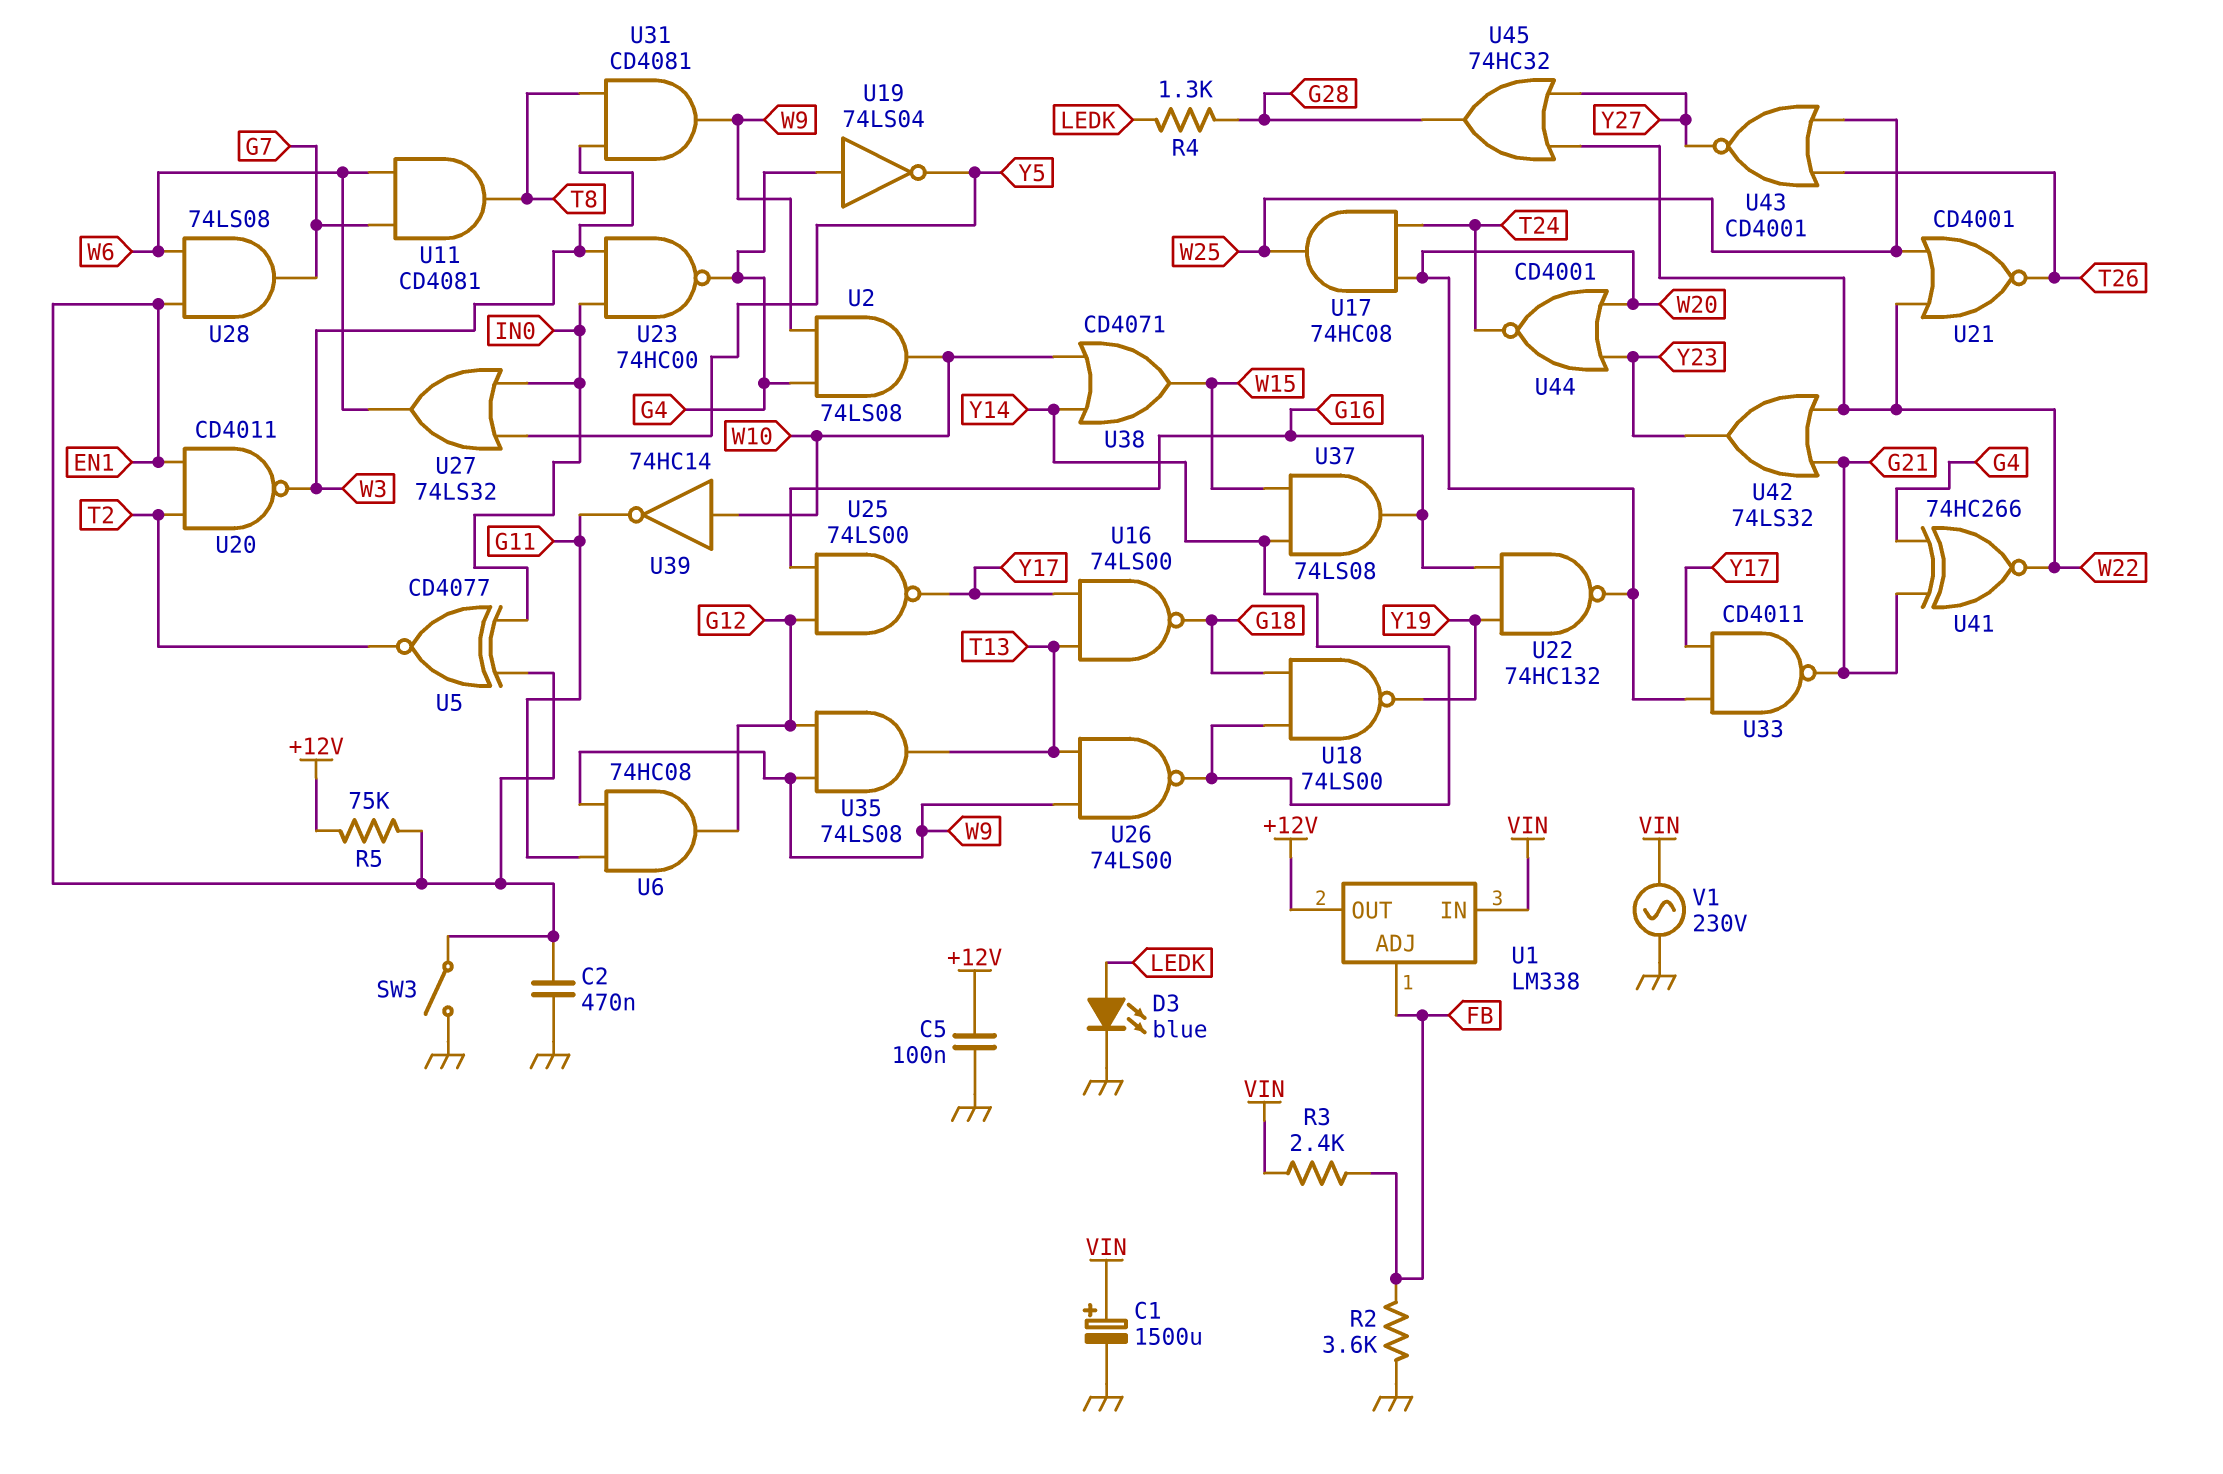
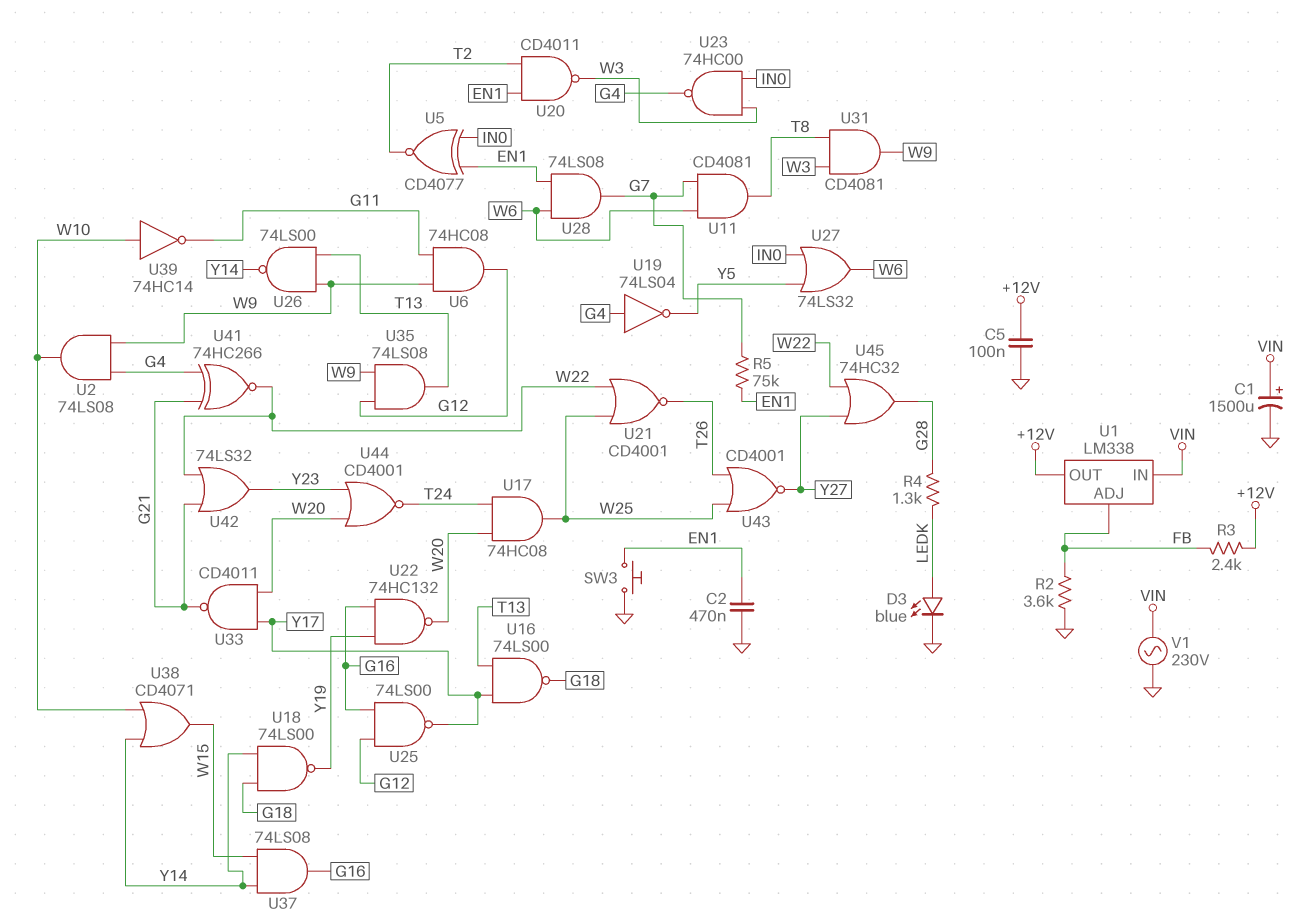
R3: 2.4k (FB, VIN) -> 2.4k (+12V, FB)
R5: 75k (+12V, EN1) -> 75k (EN1, G7)
SW3: switch (EN1, GND) -> button (EN1, GND)

